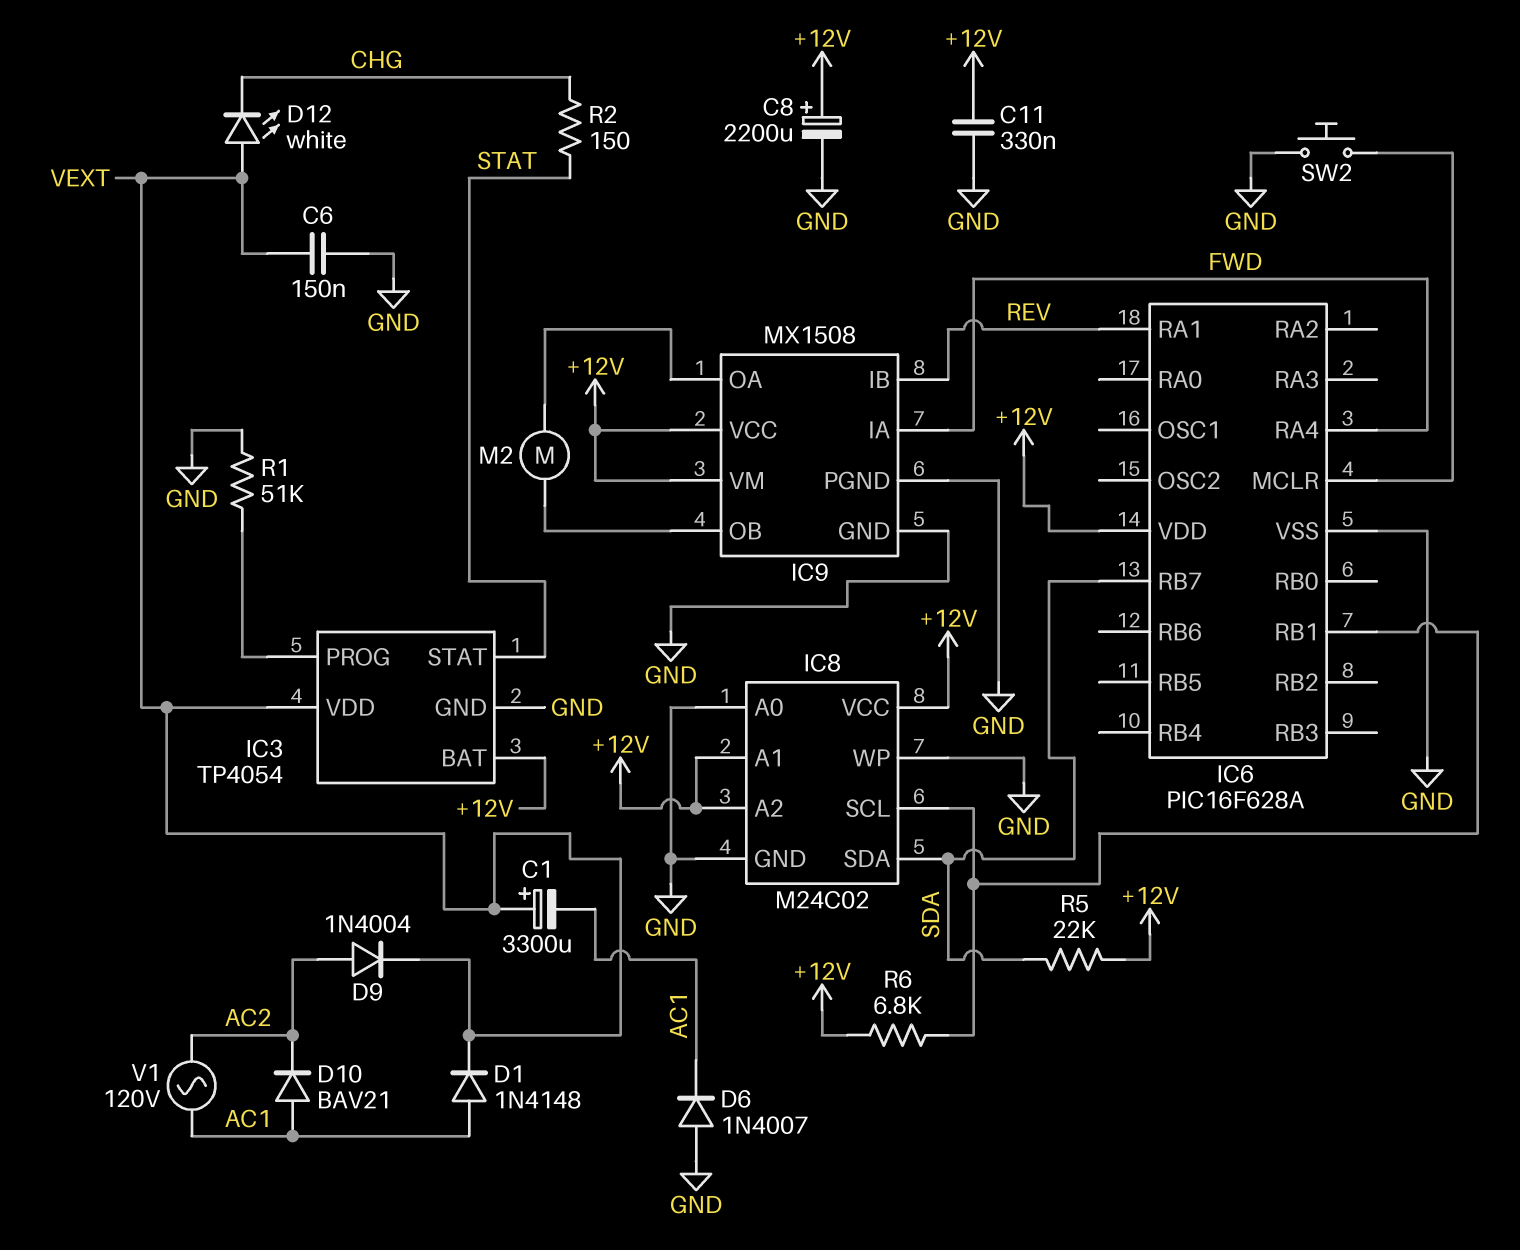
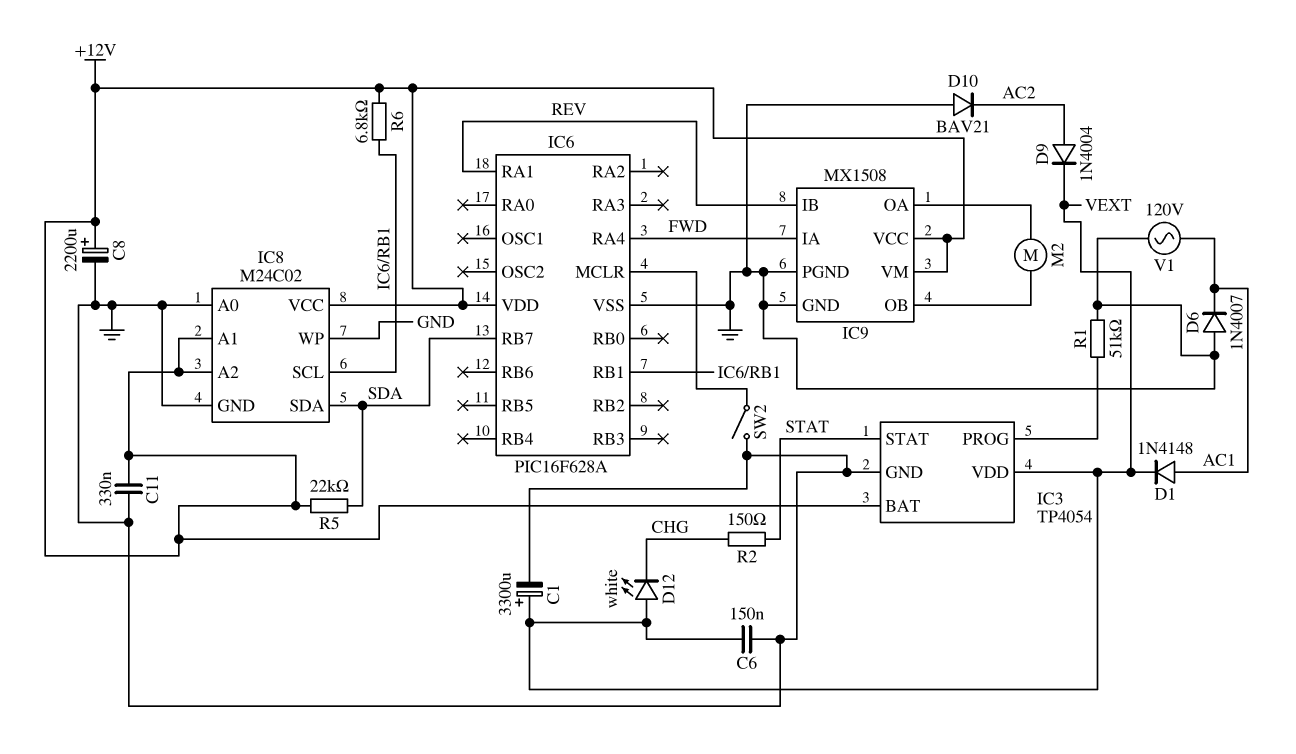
C1: 3300uF (plus VEXT, minus AC1) -> 3300uF (plus VEXT, minus GND)
D10: diode BAV21 (A AC1, K AC2) -> diode BAV21 (A GND, K AC2)
SW2: button (GND, IC6/MCLR) -> switch (GND, IC6/MCLR)
V1: AC 120V (AC1, AC2) -> AC 120V (AC1, GND)

